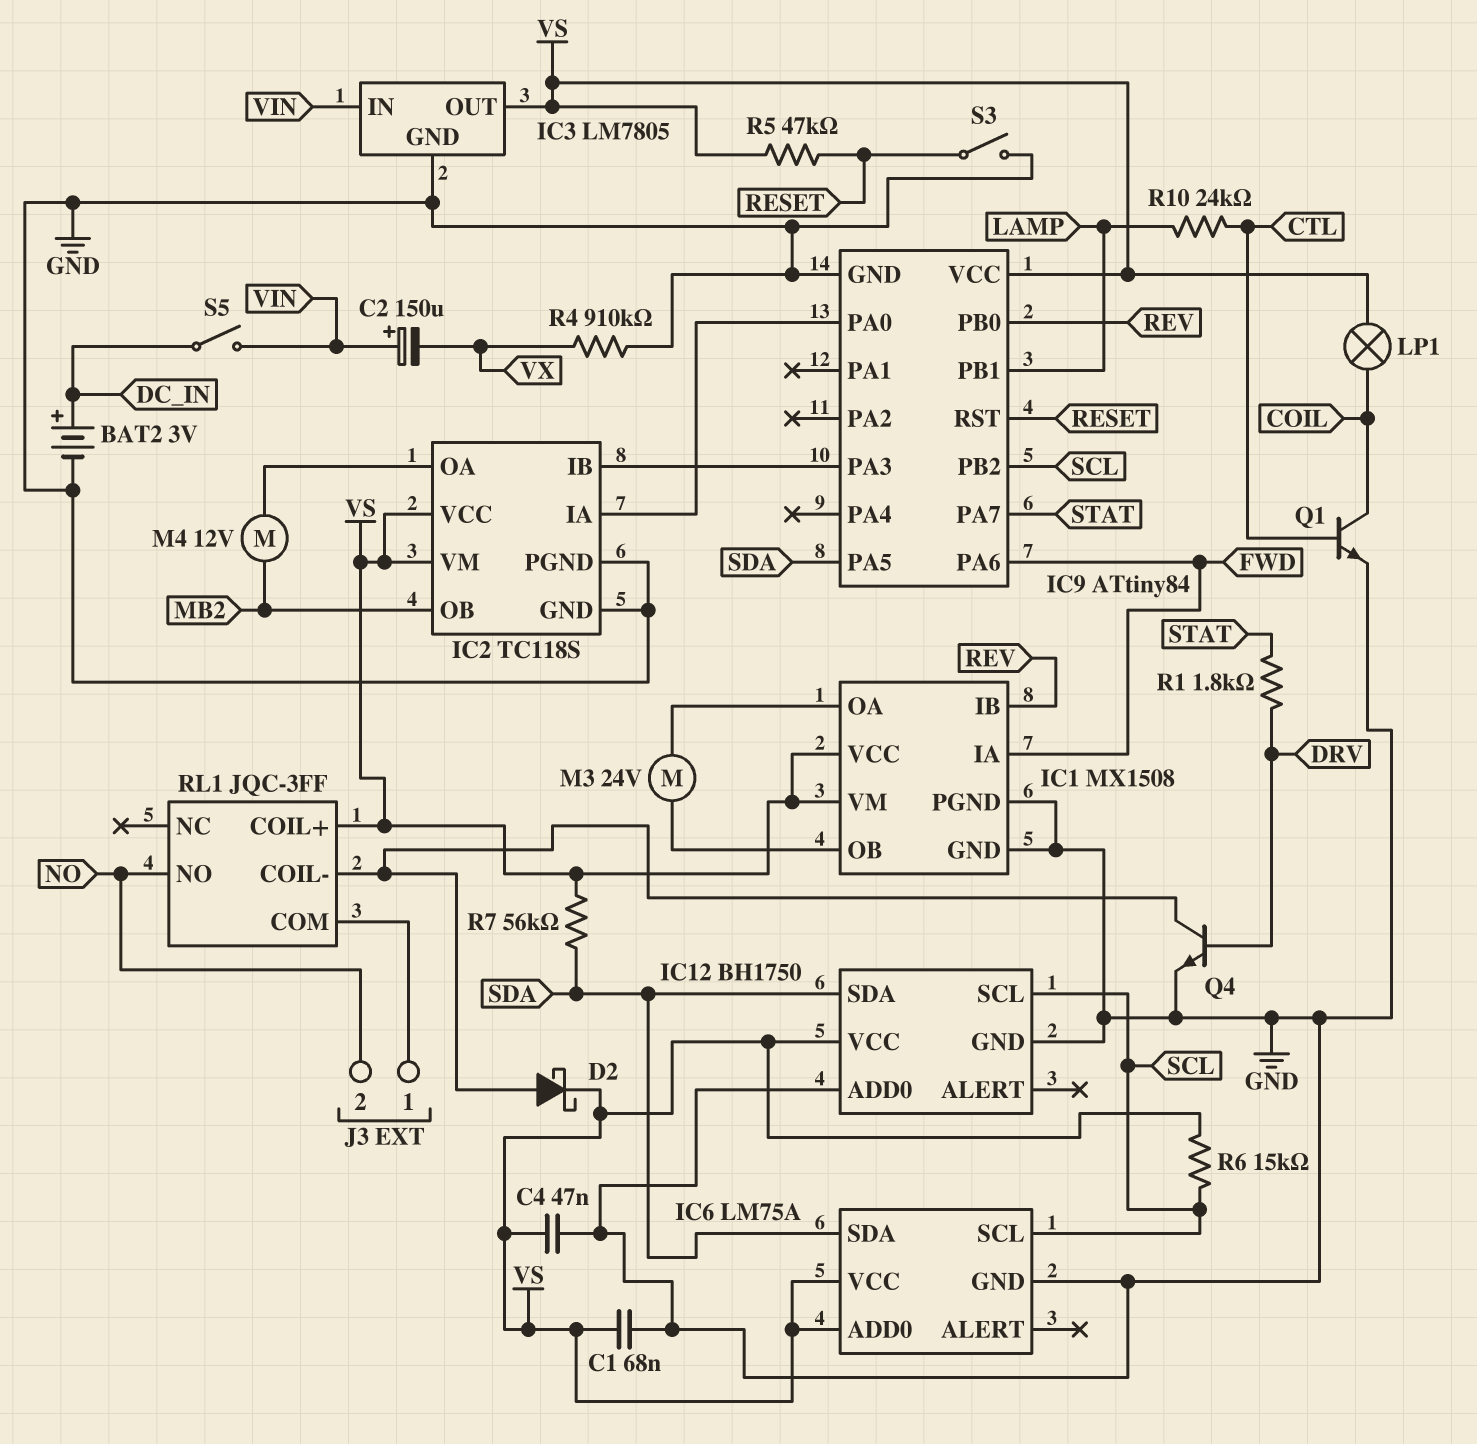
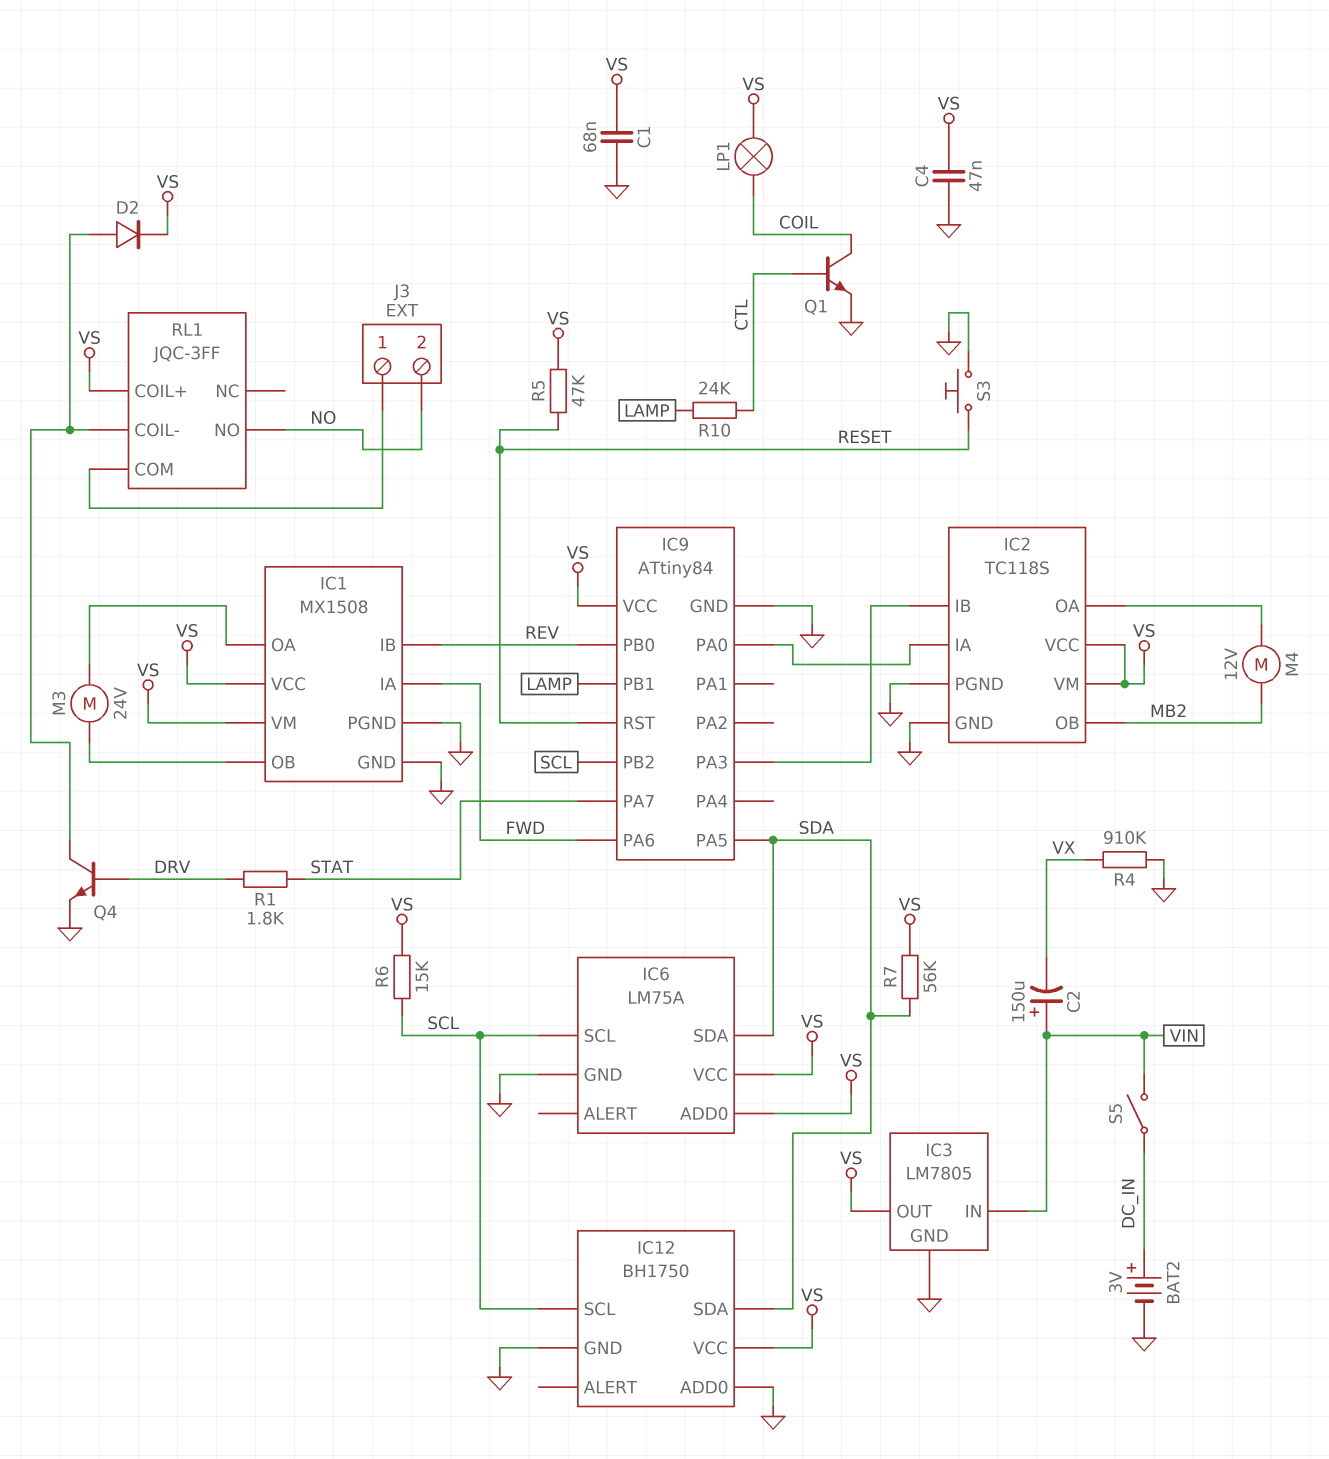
D2: schottky (A RL1/COIL-, K VS) -> diode (A RL1/COIL-, K VS)
S3: switch (GND, RESET) -> button (GND, RESET)

